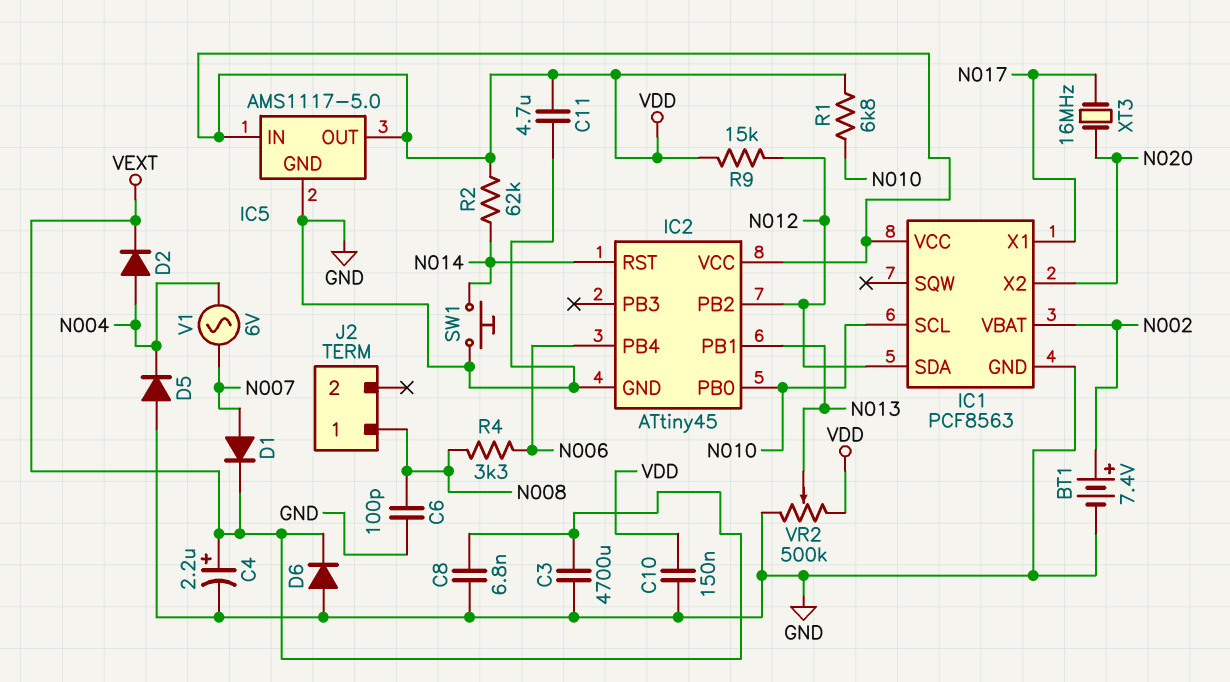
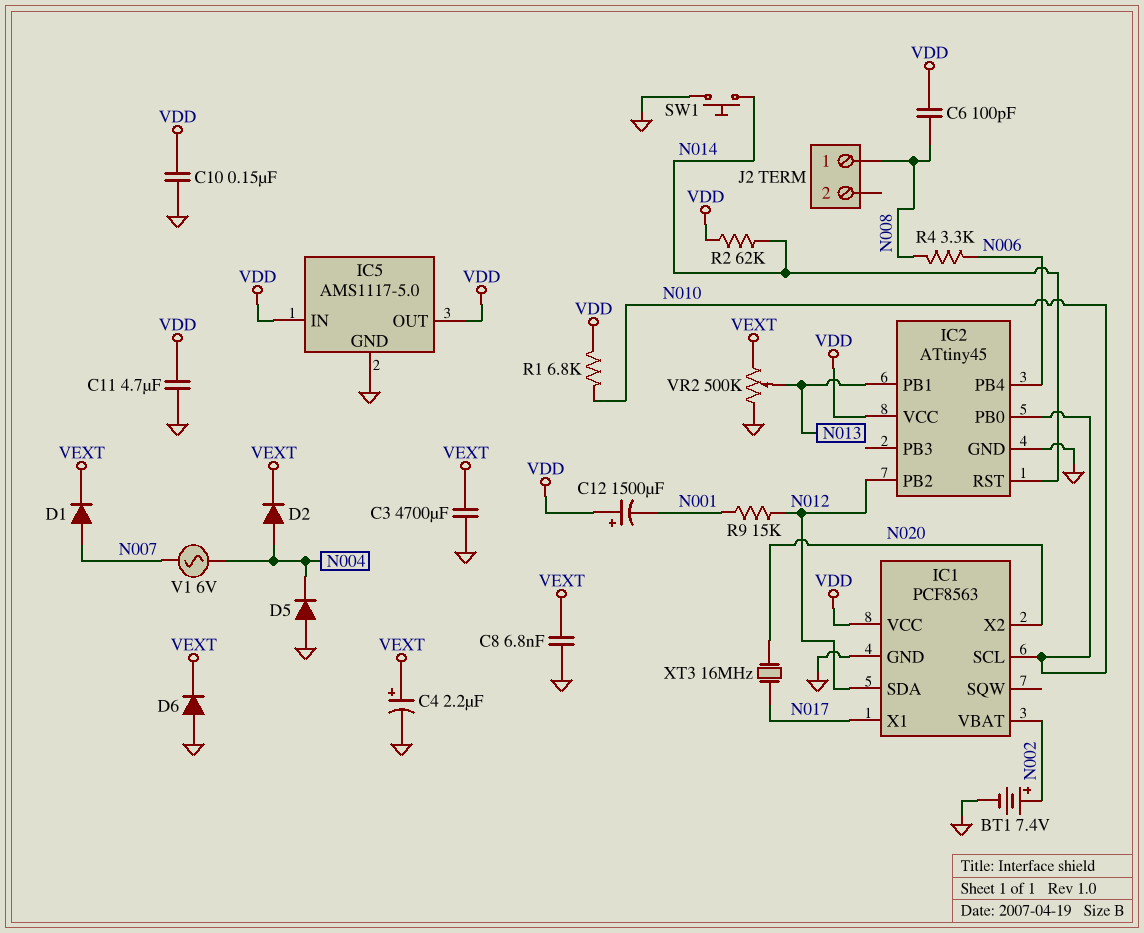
C6: 100pF (GND, N008) -> 100pF (N008, VDD)
C12: none -> 1500uF (plus VDD, minus N001)
R9: 15k (N012, VDD) -> 15k (N001, N012)
VR2: 500k (GND, VDD, wiper N013) -> 500k (GND, VEXT, wiper N013)

